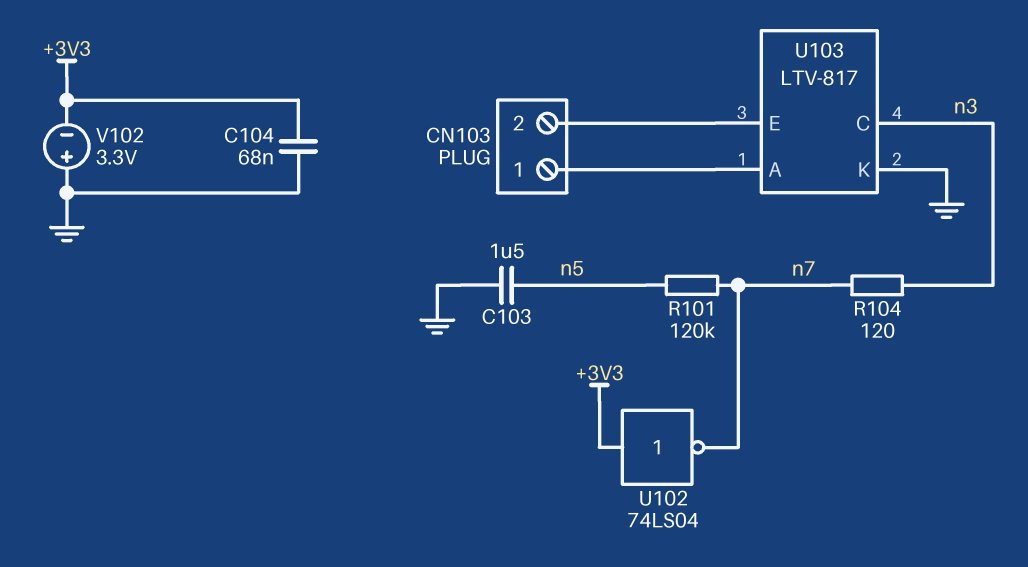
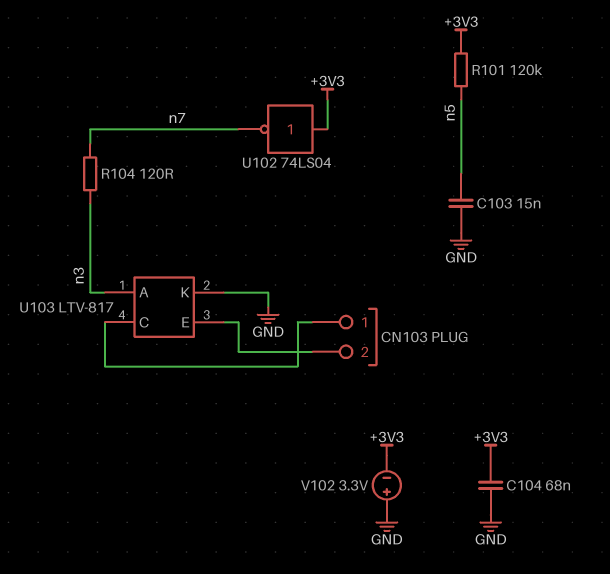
C103: 1.5uF (GND, n5) -> 15nF (GND, n5)
R101: 120k (n5, n7) -> 120k (+3V3, n5)
U103 pin A: CN103/1 -> n3
U103 pin C: n3 -> CN103/1

